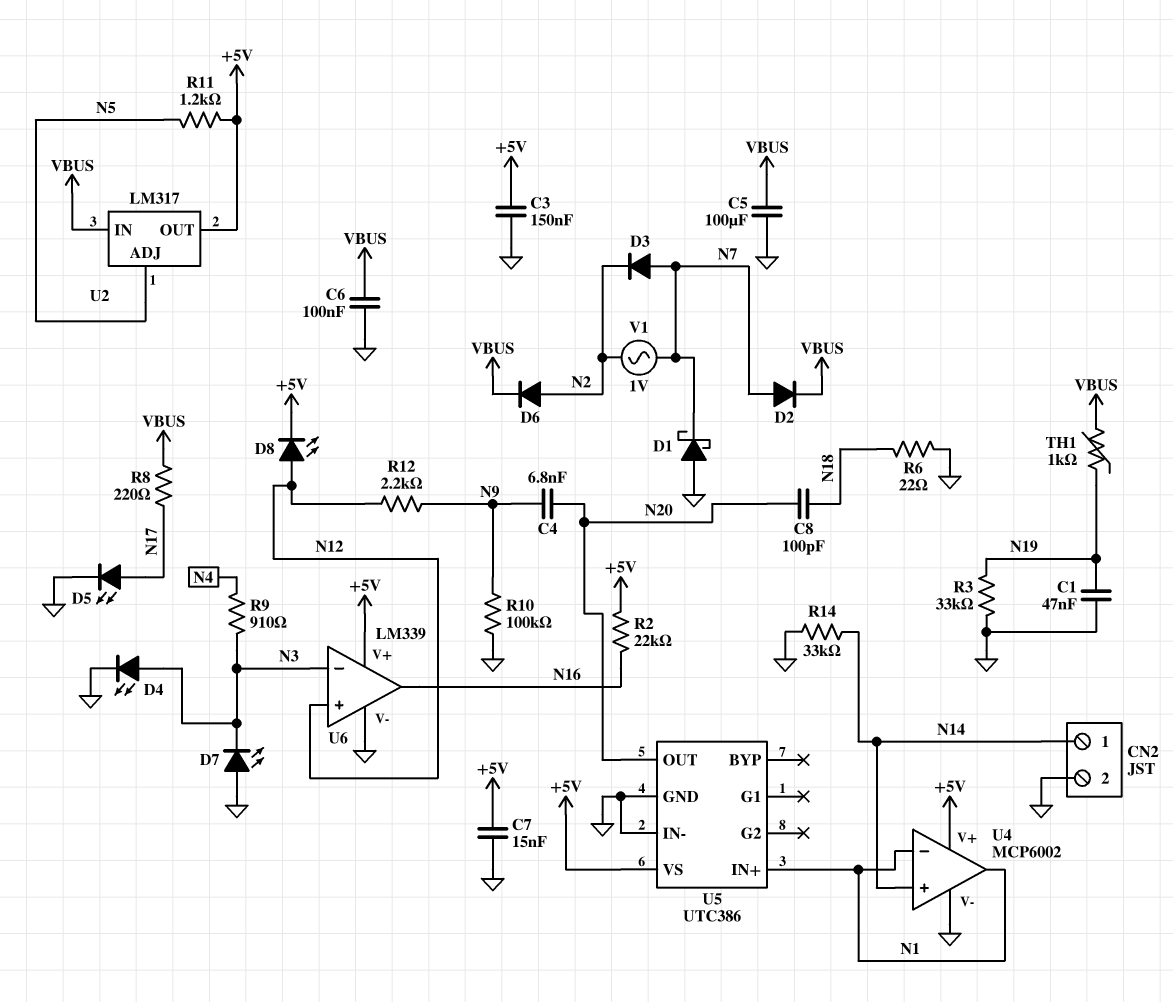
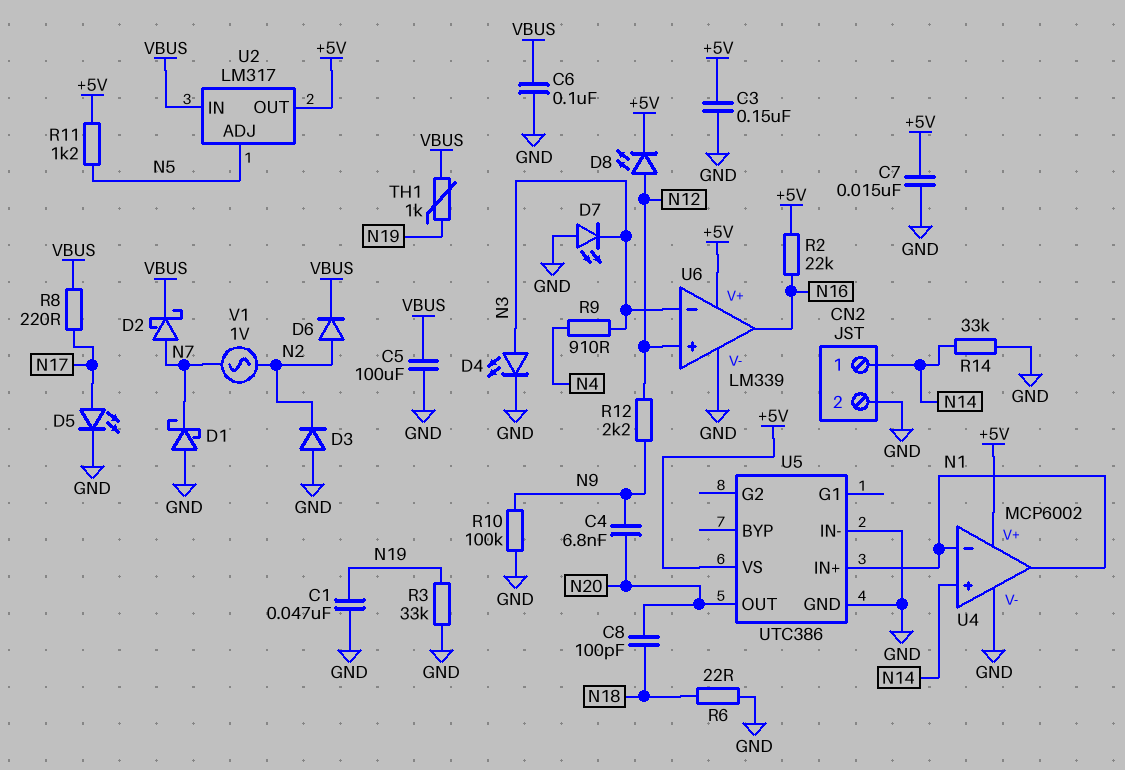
D2: diode (A N7, K VBUS) -> schottky (A N7, K VBUS)
D3: diode (A N7, K N2) -> diode (A GND, K N2)

